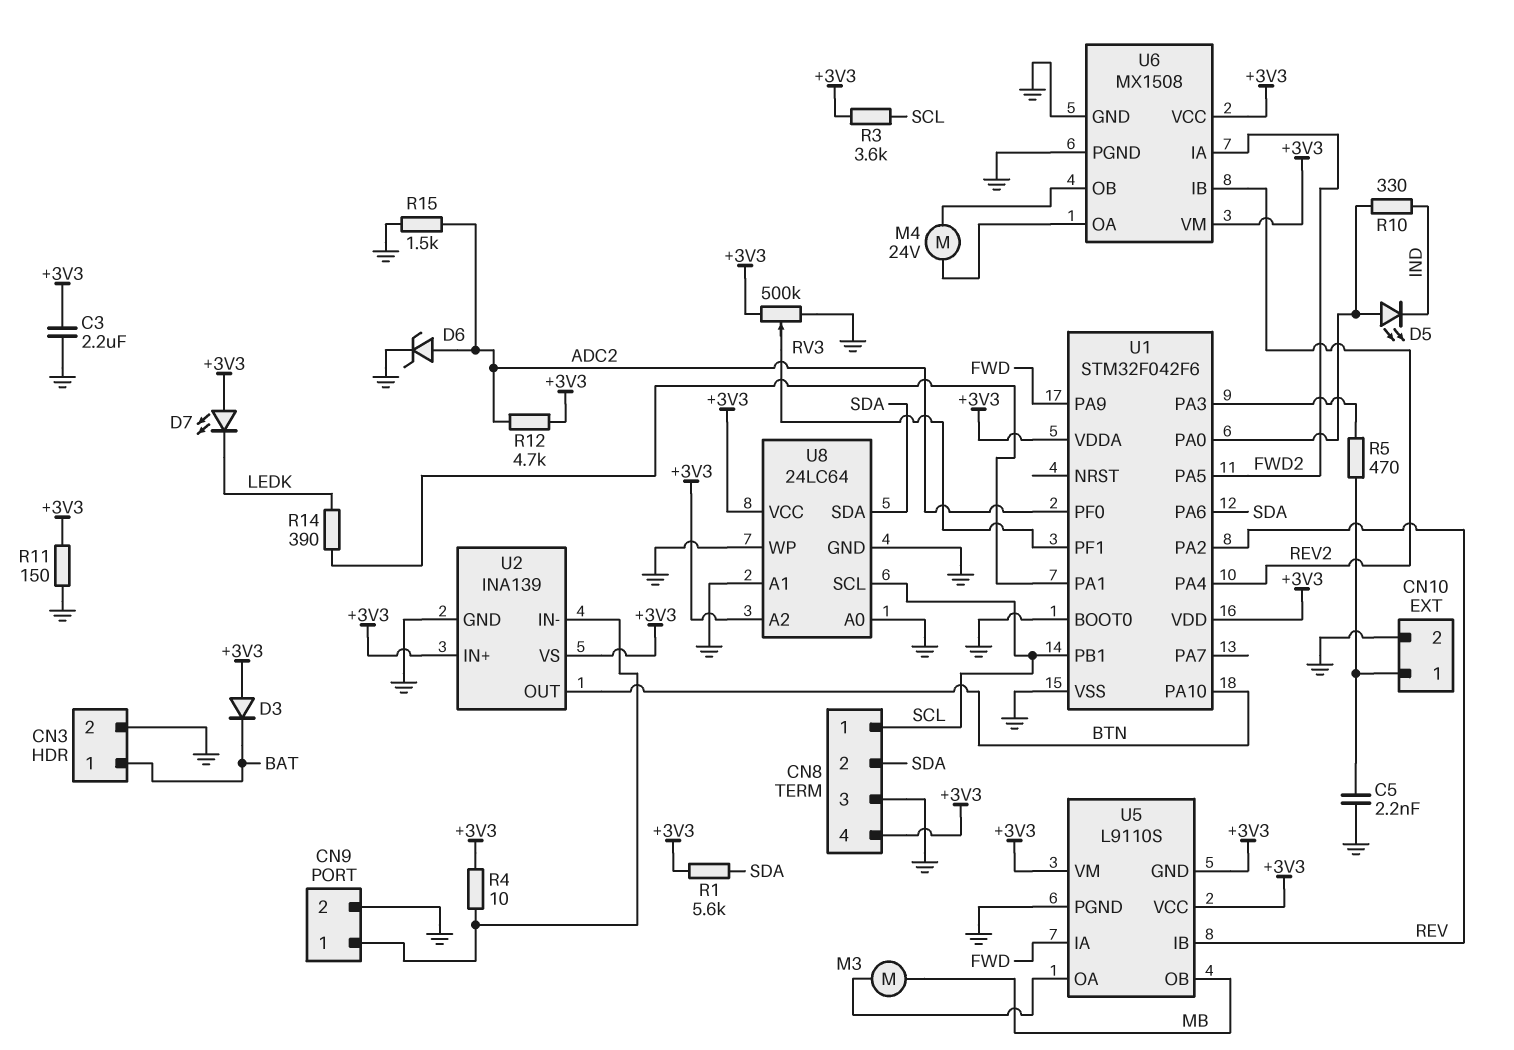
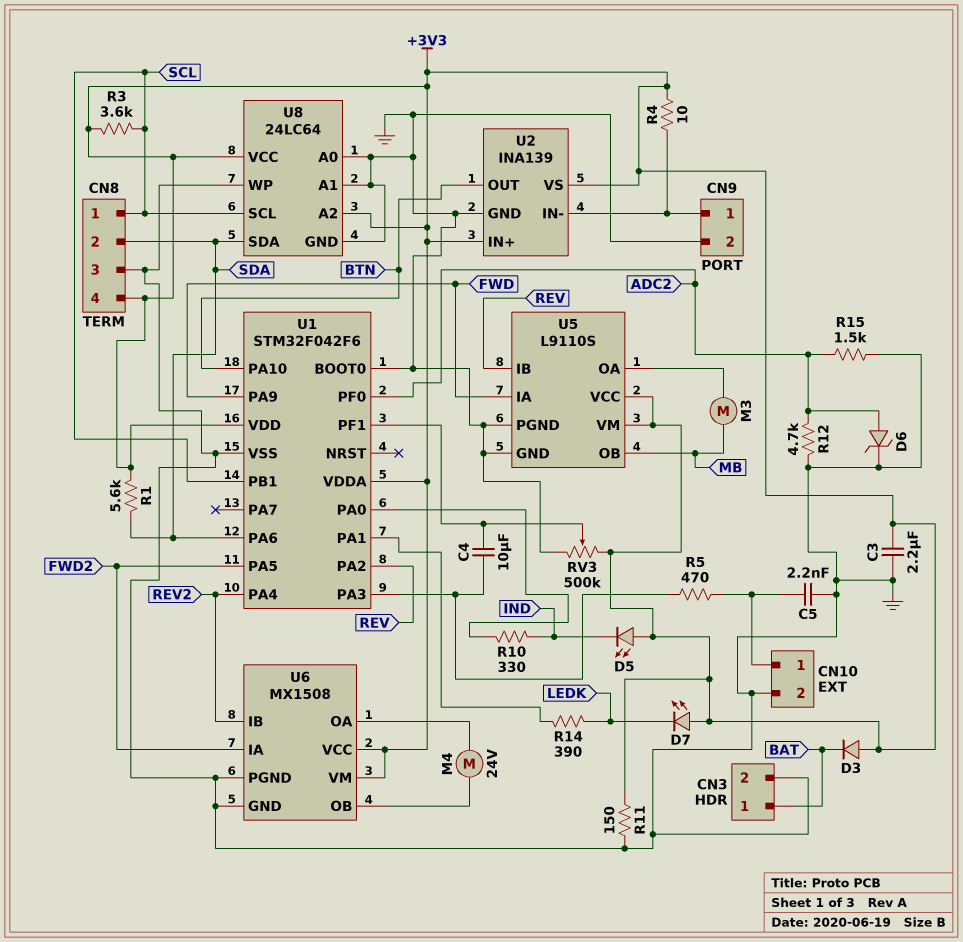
C4: none -> 10uF (U1/PA3, U1/PF1)
D5: LED (A U1/PA0, K IND) -> LED (A +3V3, K IND)
R12: 4.7k (+3V3, ADC2) -> 4.7k (ADC2, GND)
U5 pin GND: +3V3 -> GND

